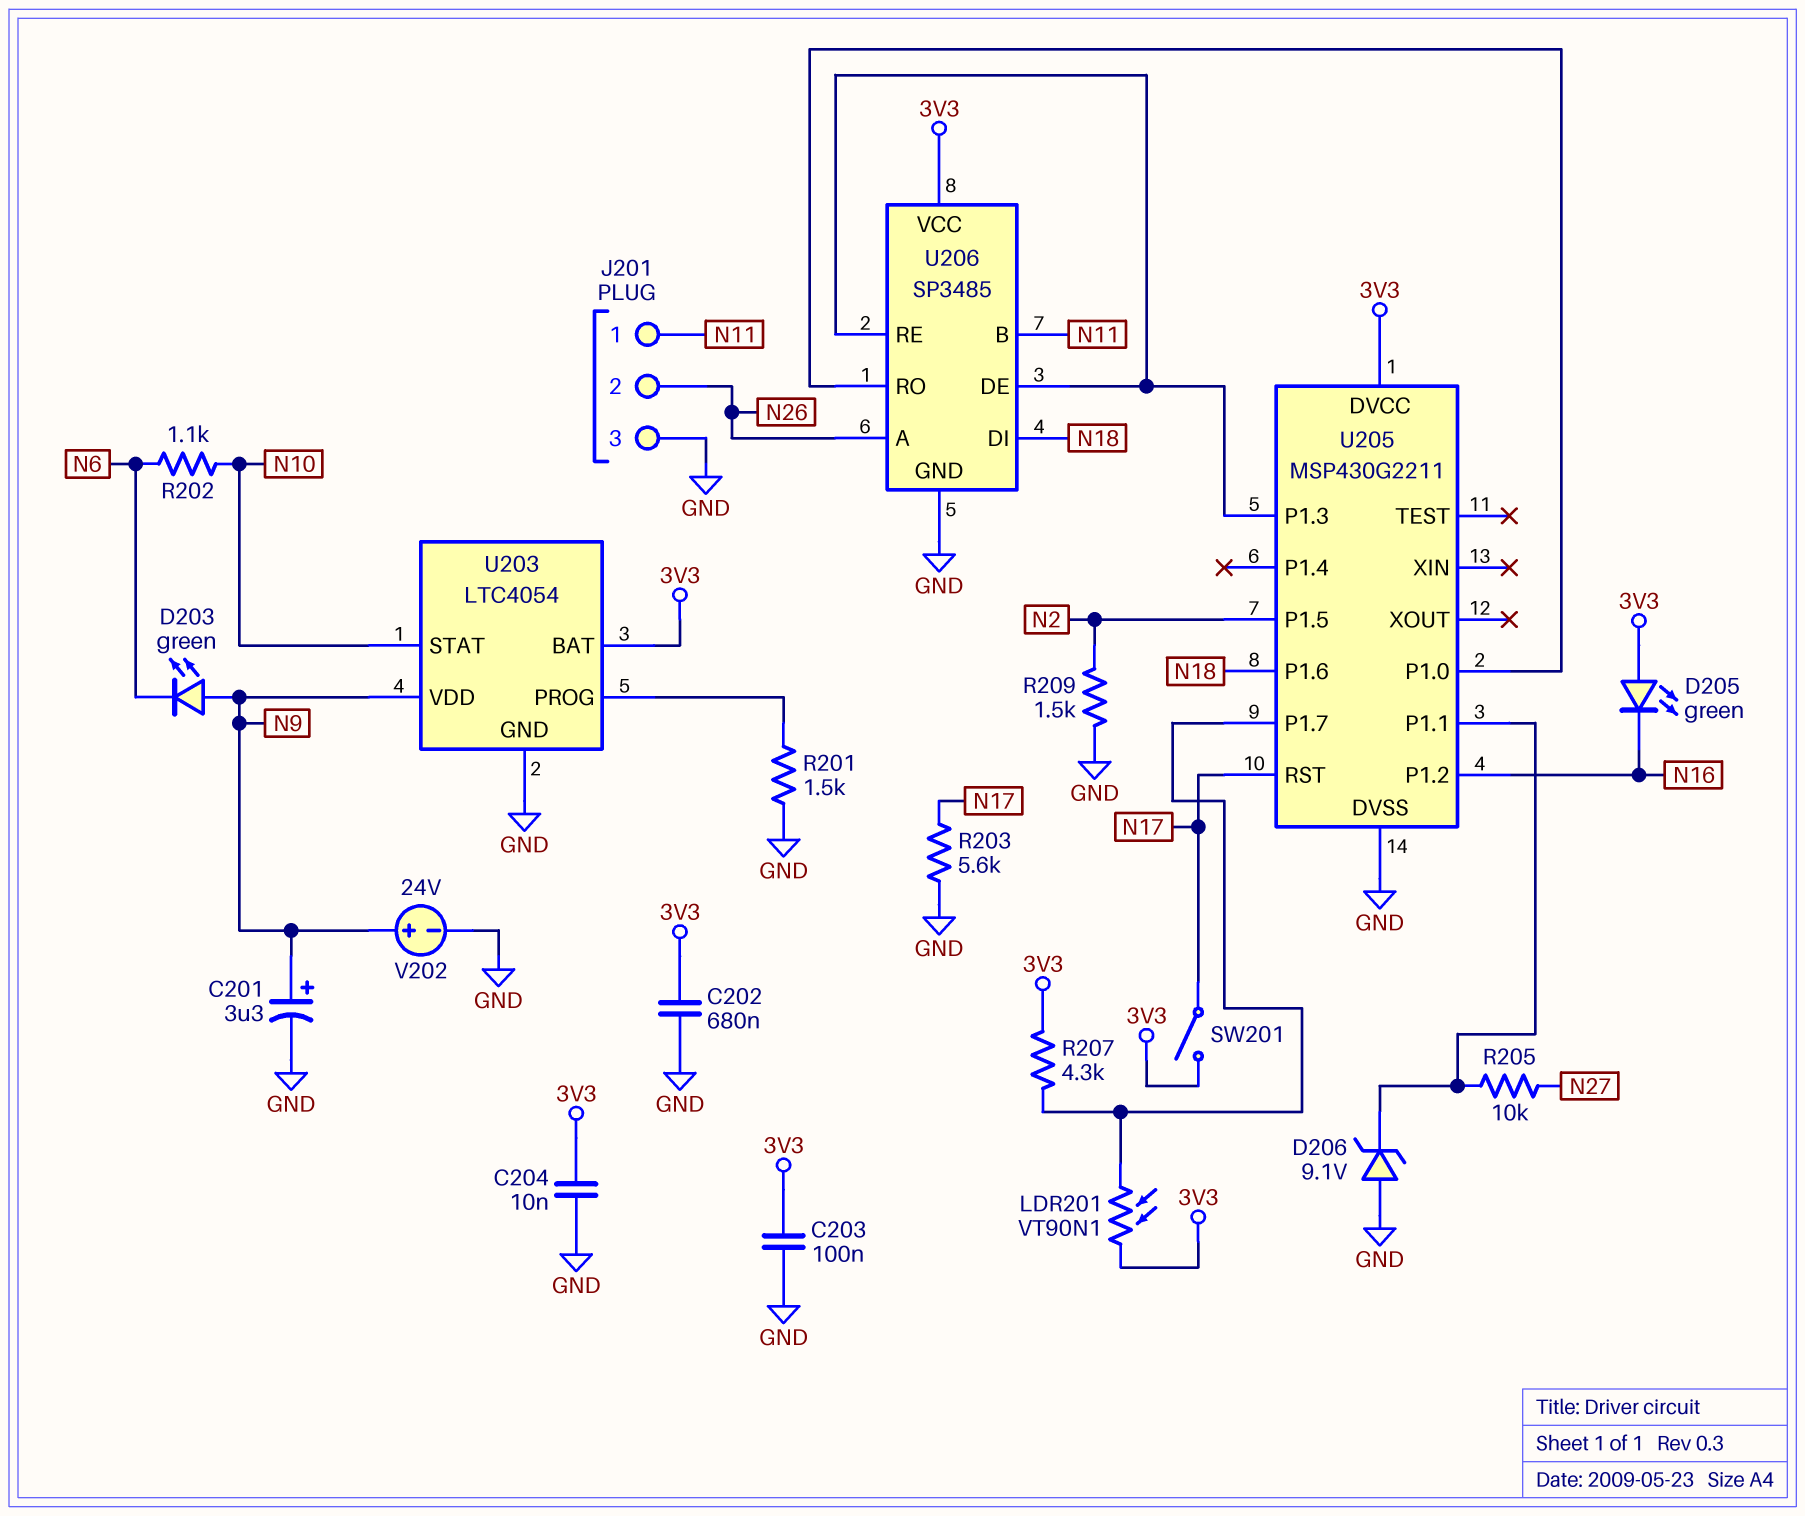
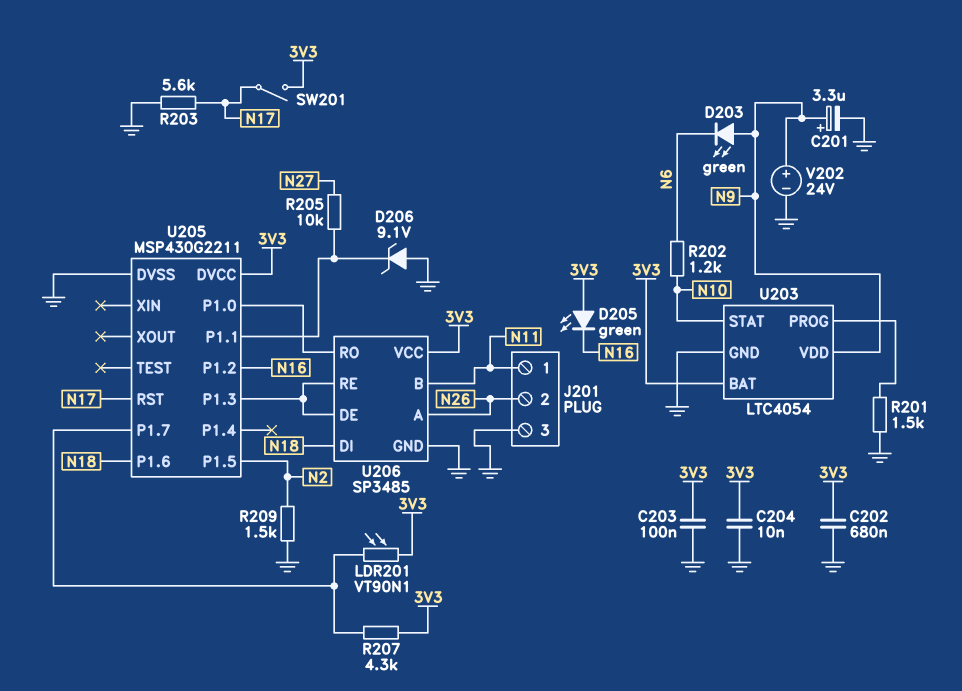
R202: 1.1k (N6, N10) -> 1.2k (N6, N10)

